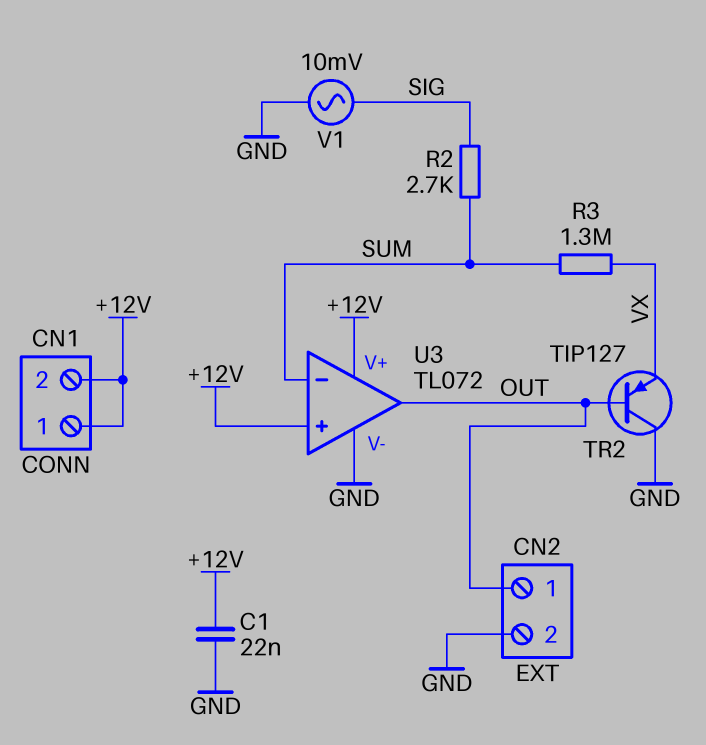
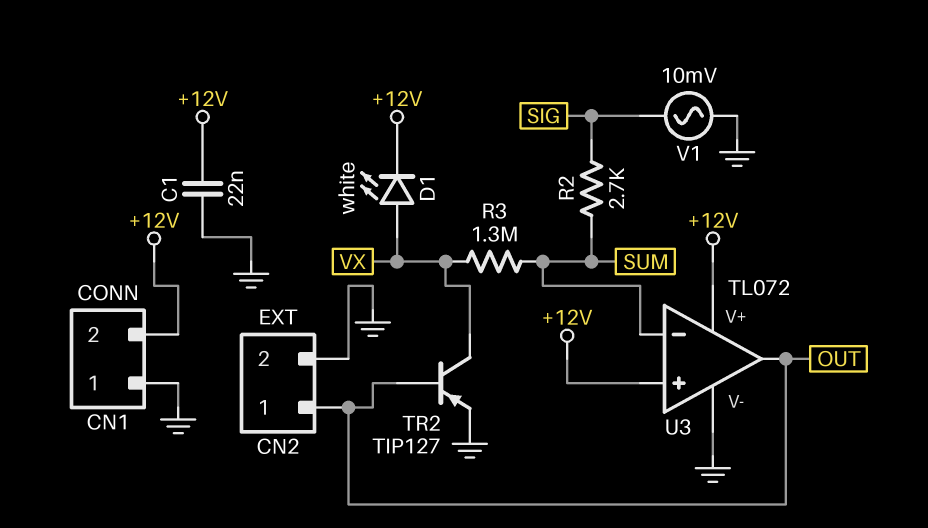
CN1 pin 1: +12V -> GND
D1: none -> LED white (A VX, K +12V)
TR2: PNP TIP127 (B OUT, C GND, E VX) -> PNP TIP127 (B OUT, C VX, E GND)

